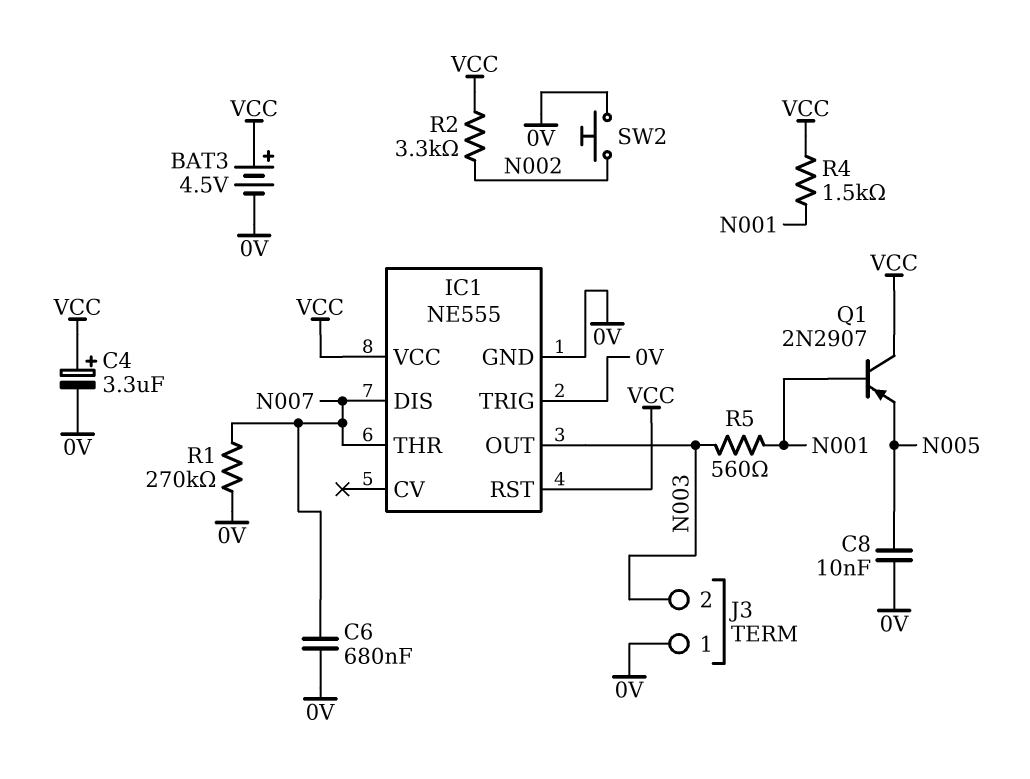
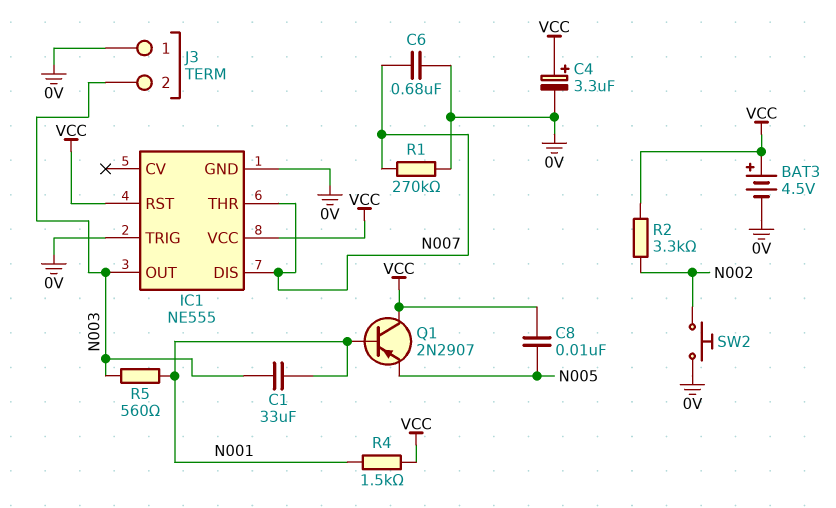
C1: none -> 33uF (N001, N003)
C8: 10nF (0V, N005) -> 10nF (N005, VCC)

